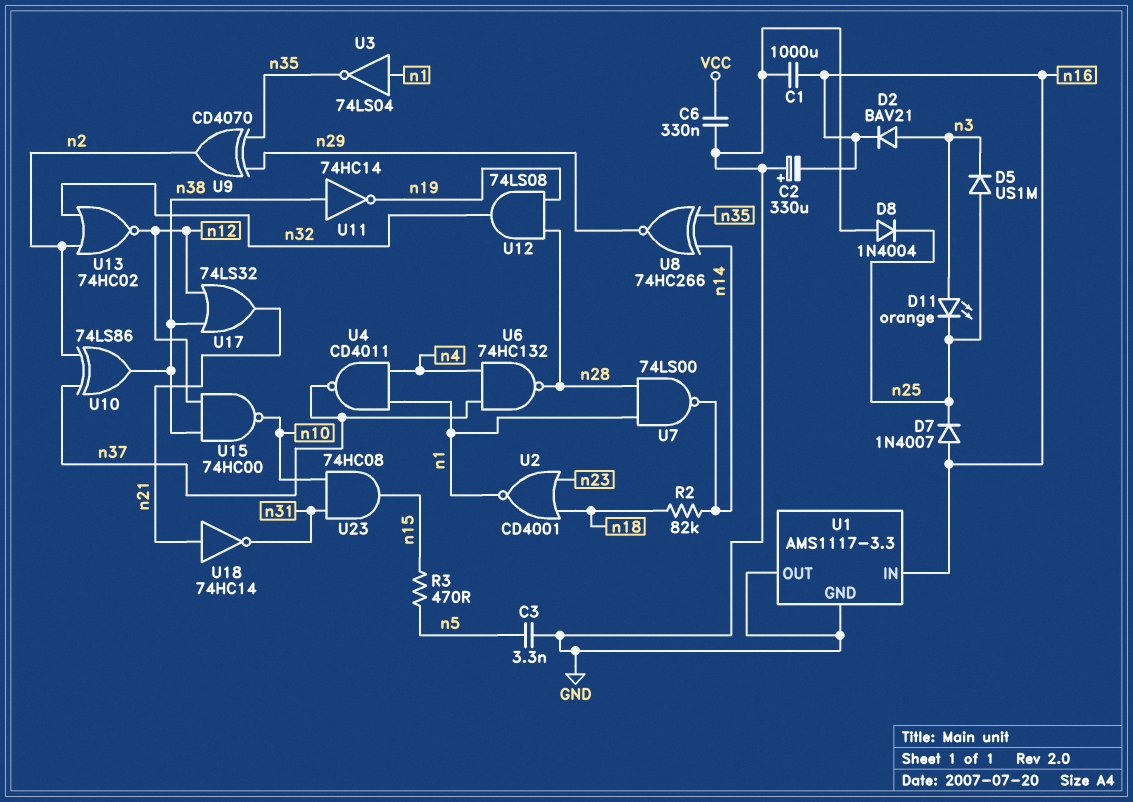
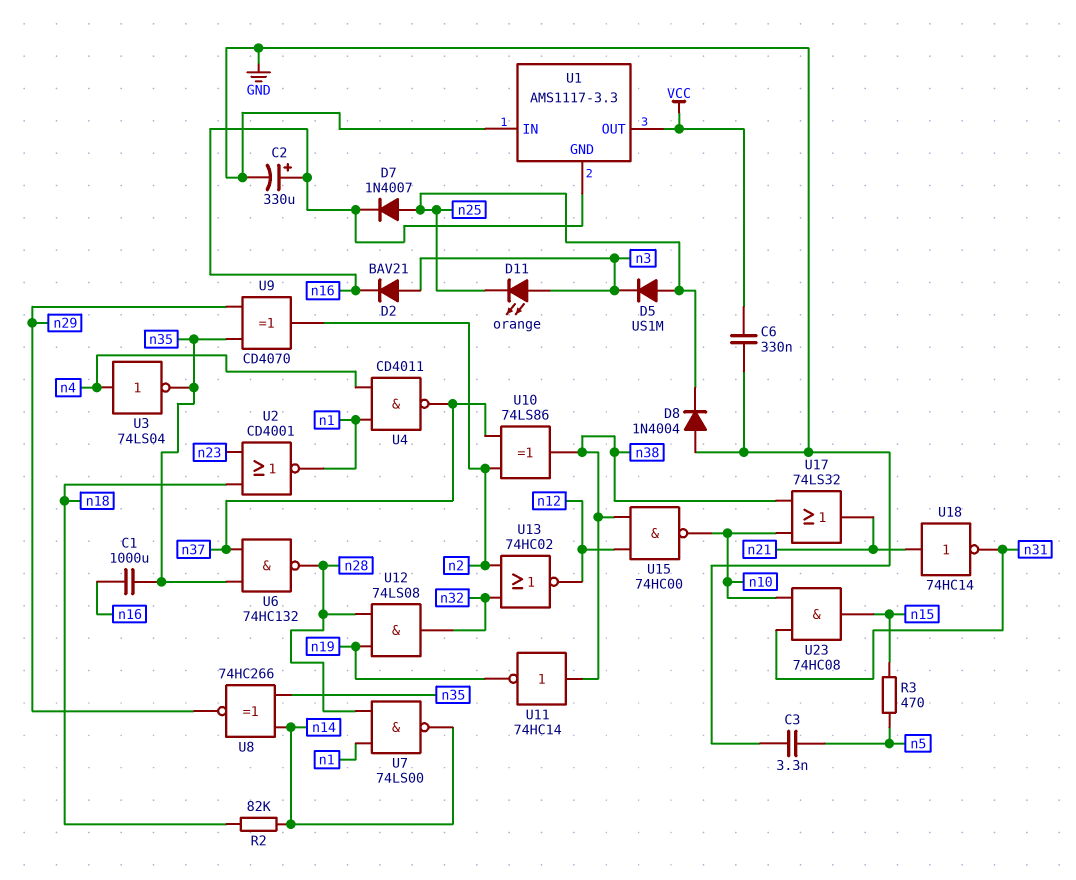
C1: 1000uF (GND, n16) -> 1000uF (n16, n35)
C2: 330uF (plus GND, minus n16) -> 330uF (plus n16, minus GND)
D7: diode 1N4007 (A n16, K n25) -> diode 1N4007 (A n25, K n16)
U1 pin GND: GND -> n16
U1 pin IN: n16 -> GND
U1 pin OUT: GND -> VCC
U3: NOT 74LS04 (in n1, out n35) -> NOT 74LS04 (in n4, out n35)
U6: NAND 74HC132 (in n4, in n37, out n28) -> NAND 74HC132 (in n35, in n37, out n28)
U17: OR 74LS32 (in n12, in n38, out n21) -> OR 74LS32 (in n10, in n38, out n21)

